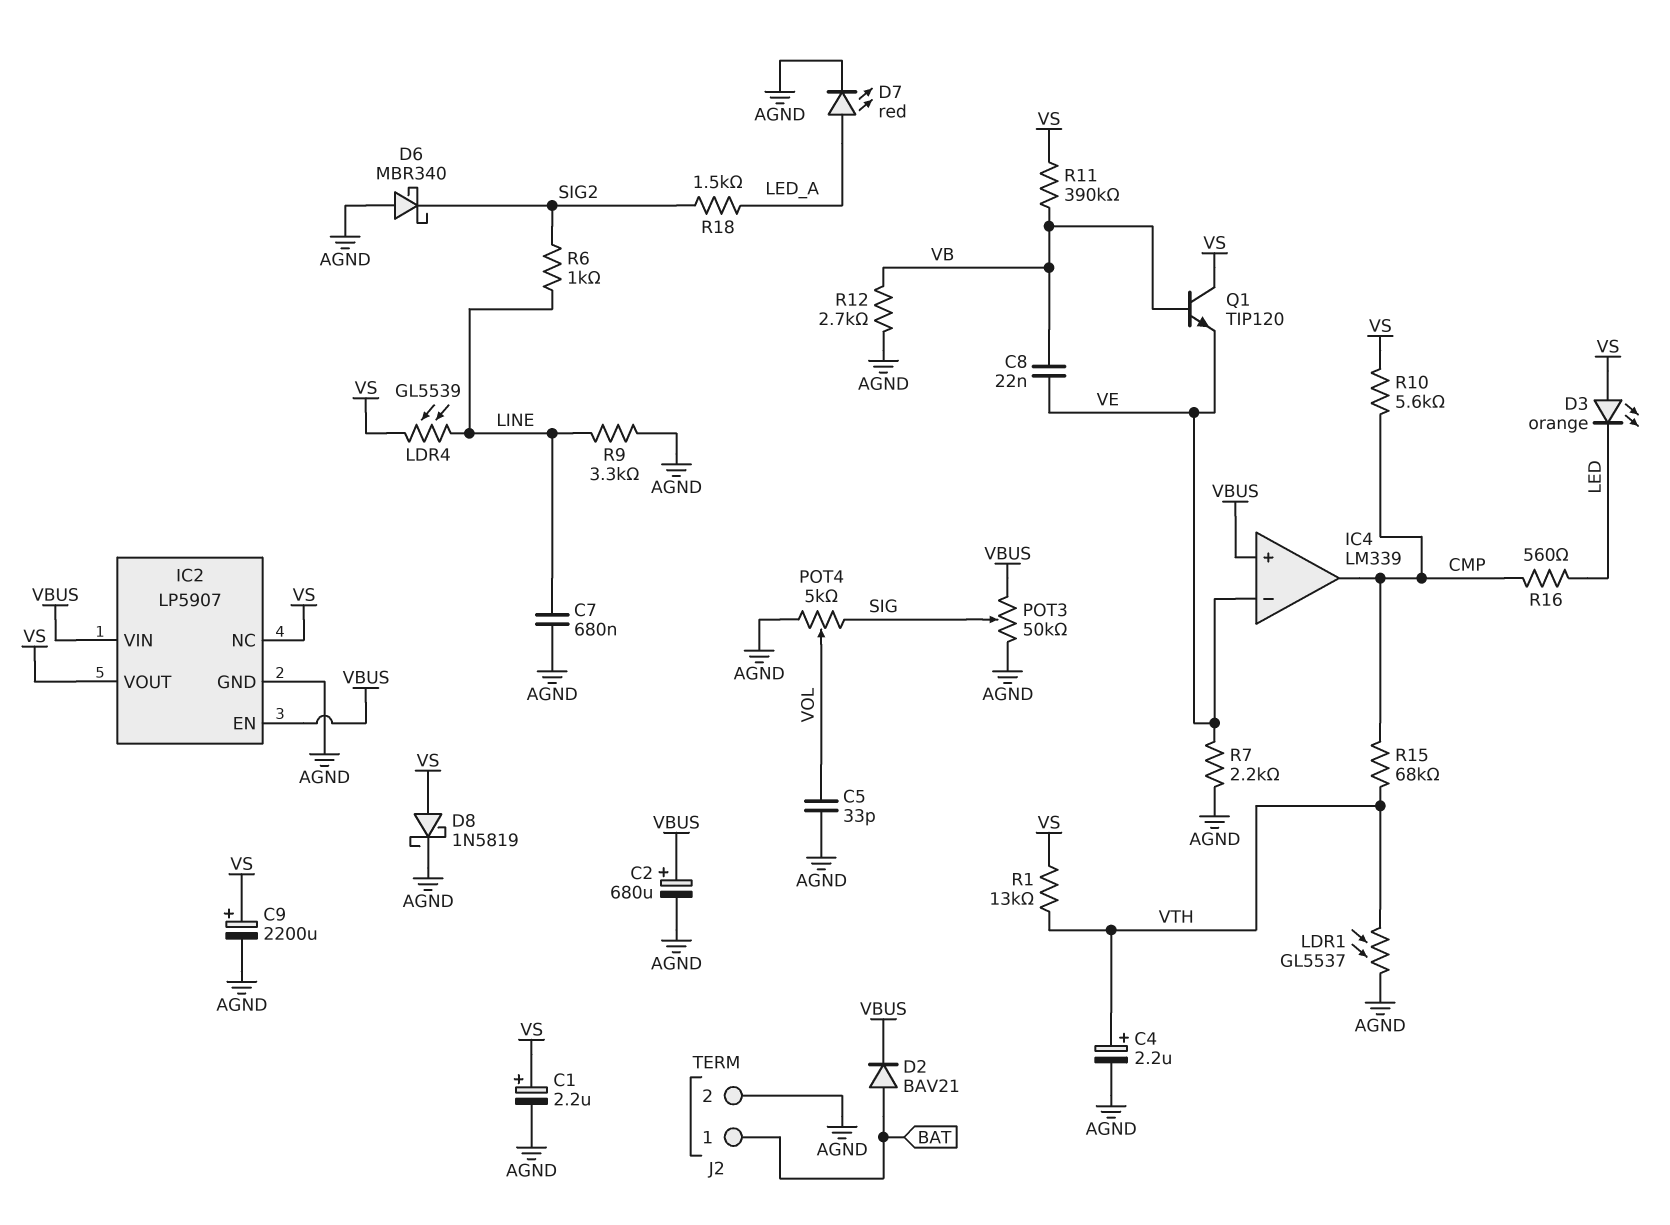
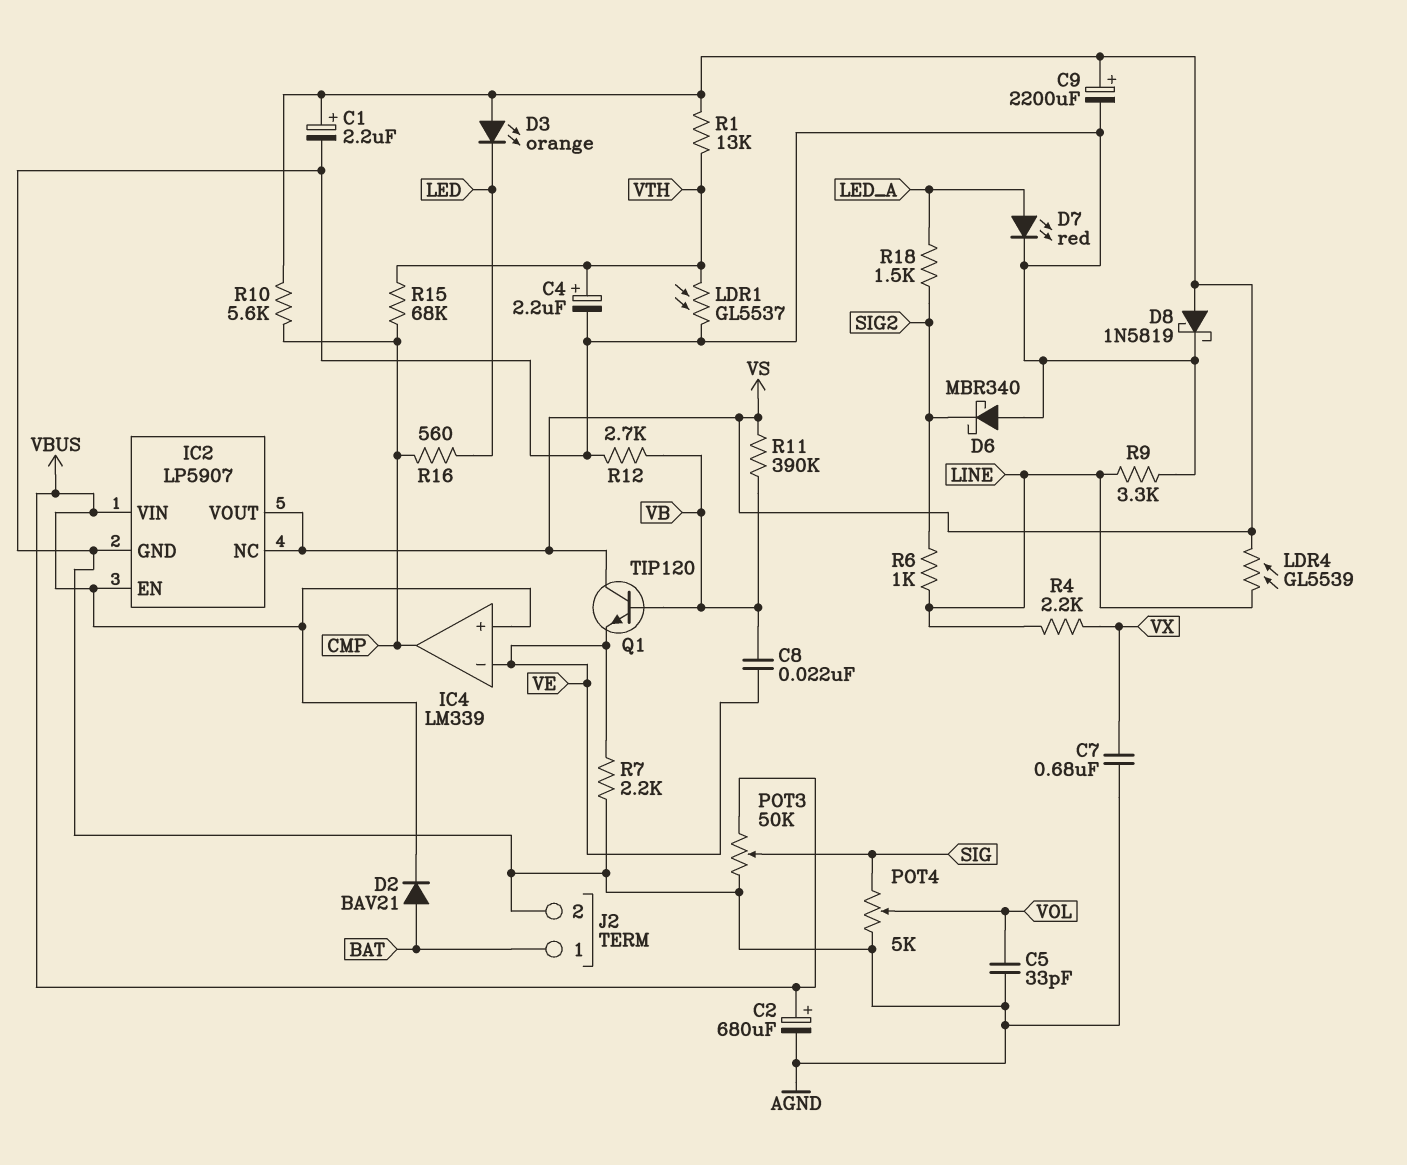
C7: 680nF (AGND, LINE) -> 680nF (AGND, VX)
R4: none -> 2.2k (LINE, VX)

